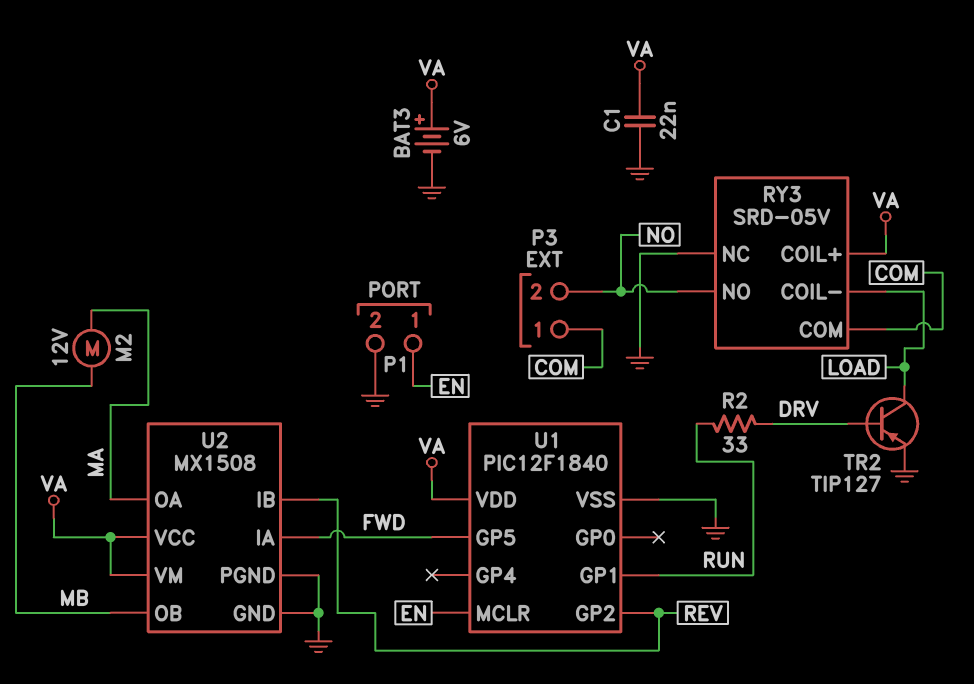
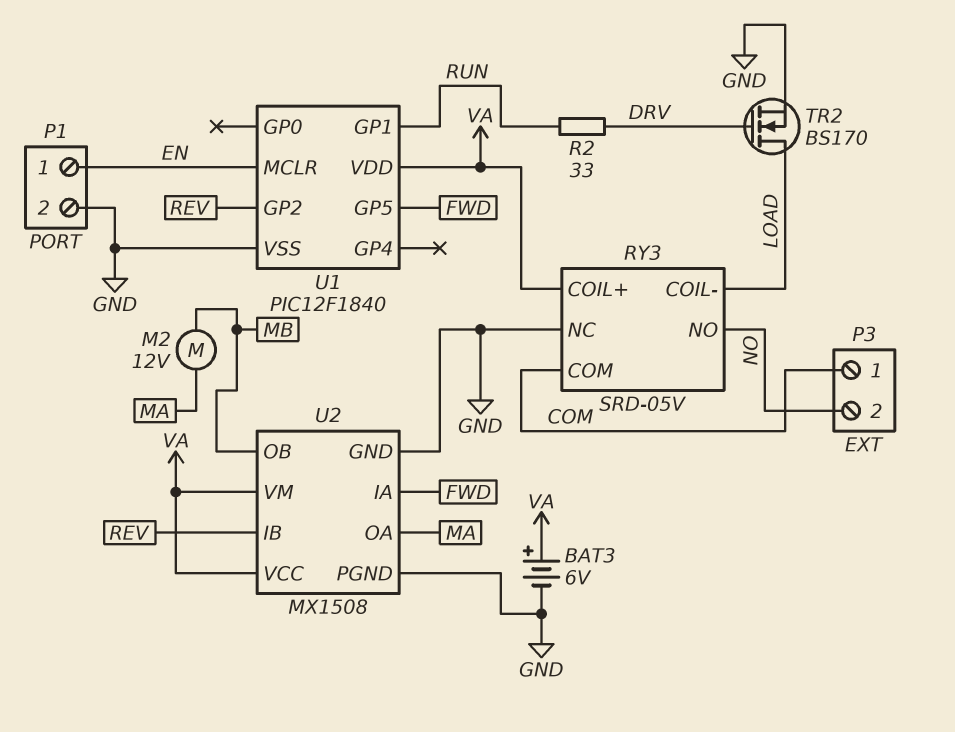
C1: 22nF (GND, VA) -> none
TR2: PNP TIP127 (B DRV, C LOAD, E GND) -> NMOS BS170 (G DRV, D LOAD, S GND)

